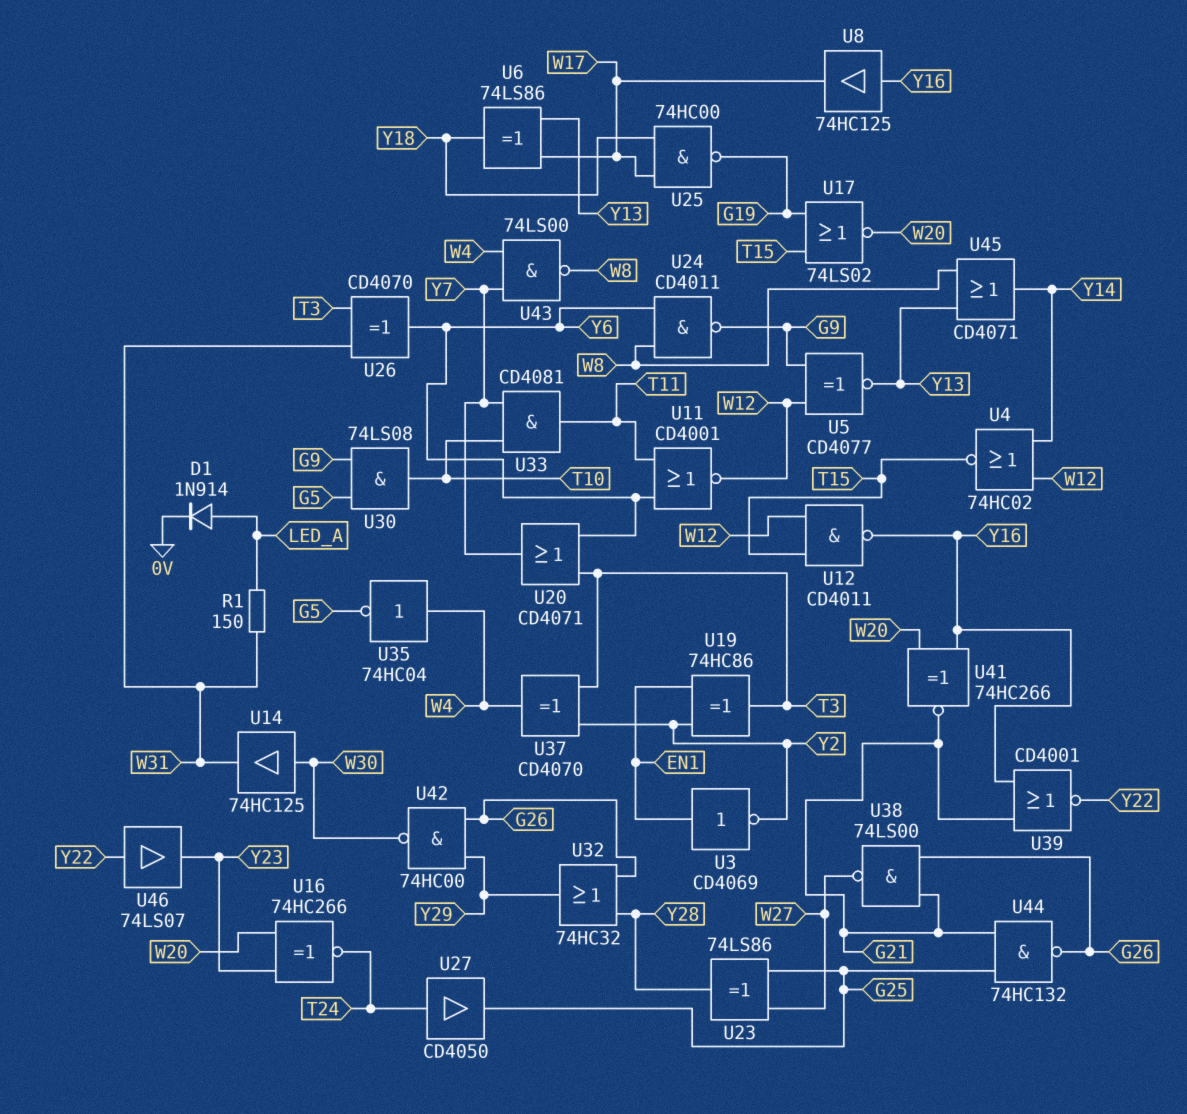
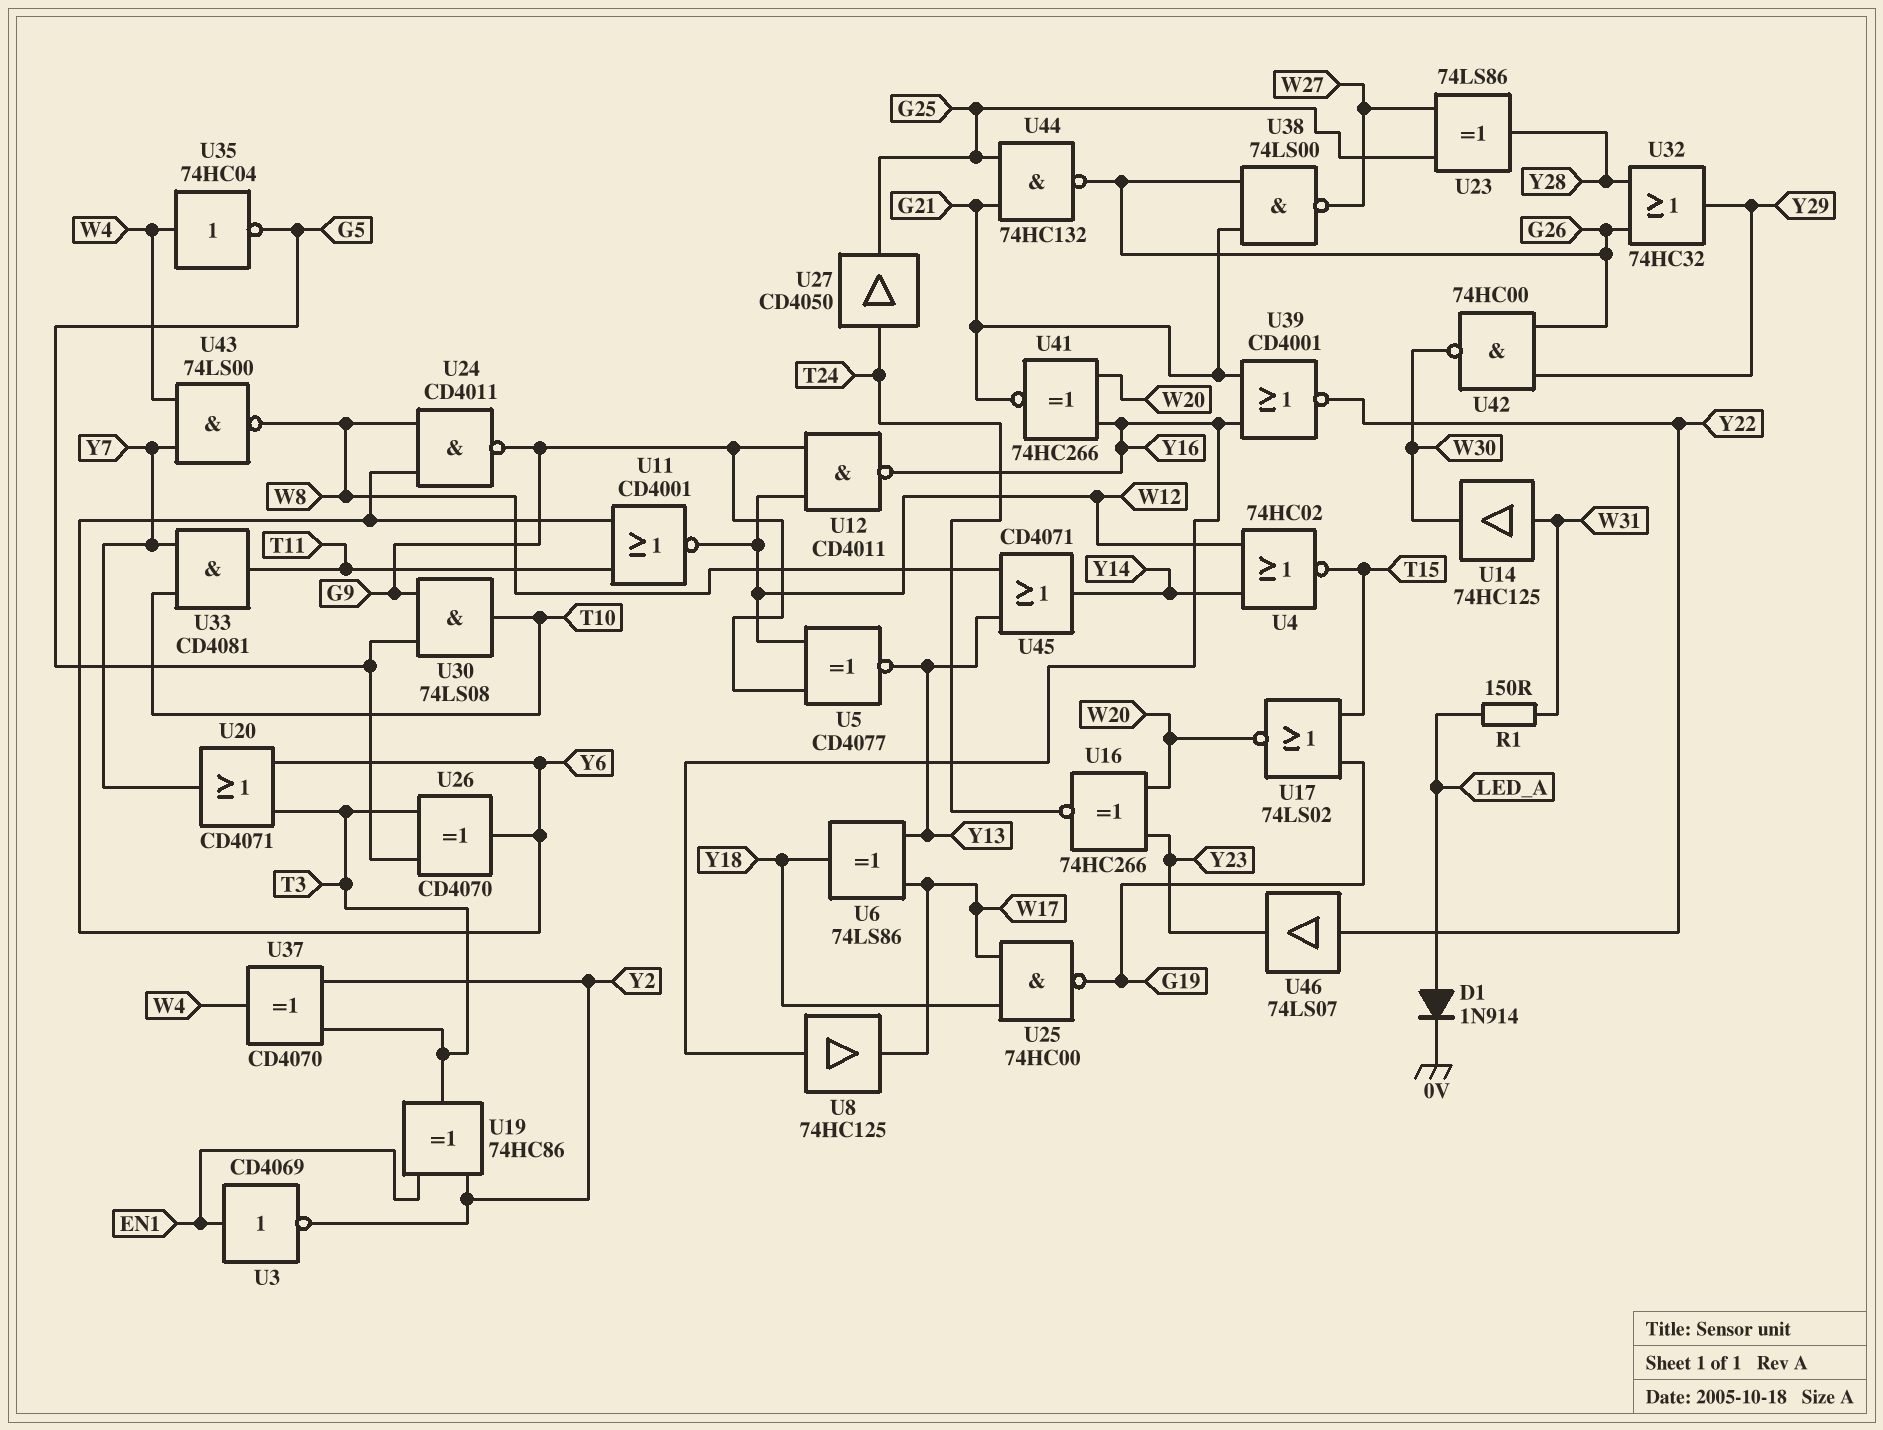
U12: NAND CD4011 (in T15, in W12, out Y16) -> NAND CD4011 (in G9, in W12, out Y16)
U14: buffer 74HC125 (in W30, out W31) -> buffer 74HC125 (in W31, out W30)
U26: XOR CD4070 (in T3, in W31, out Y6) -> XOR CD4070 (in G5, in T3, out Y6)

